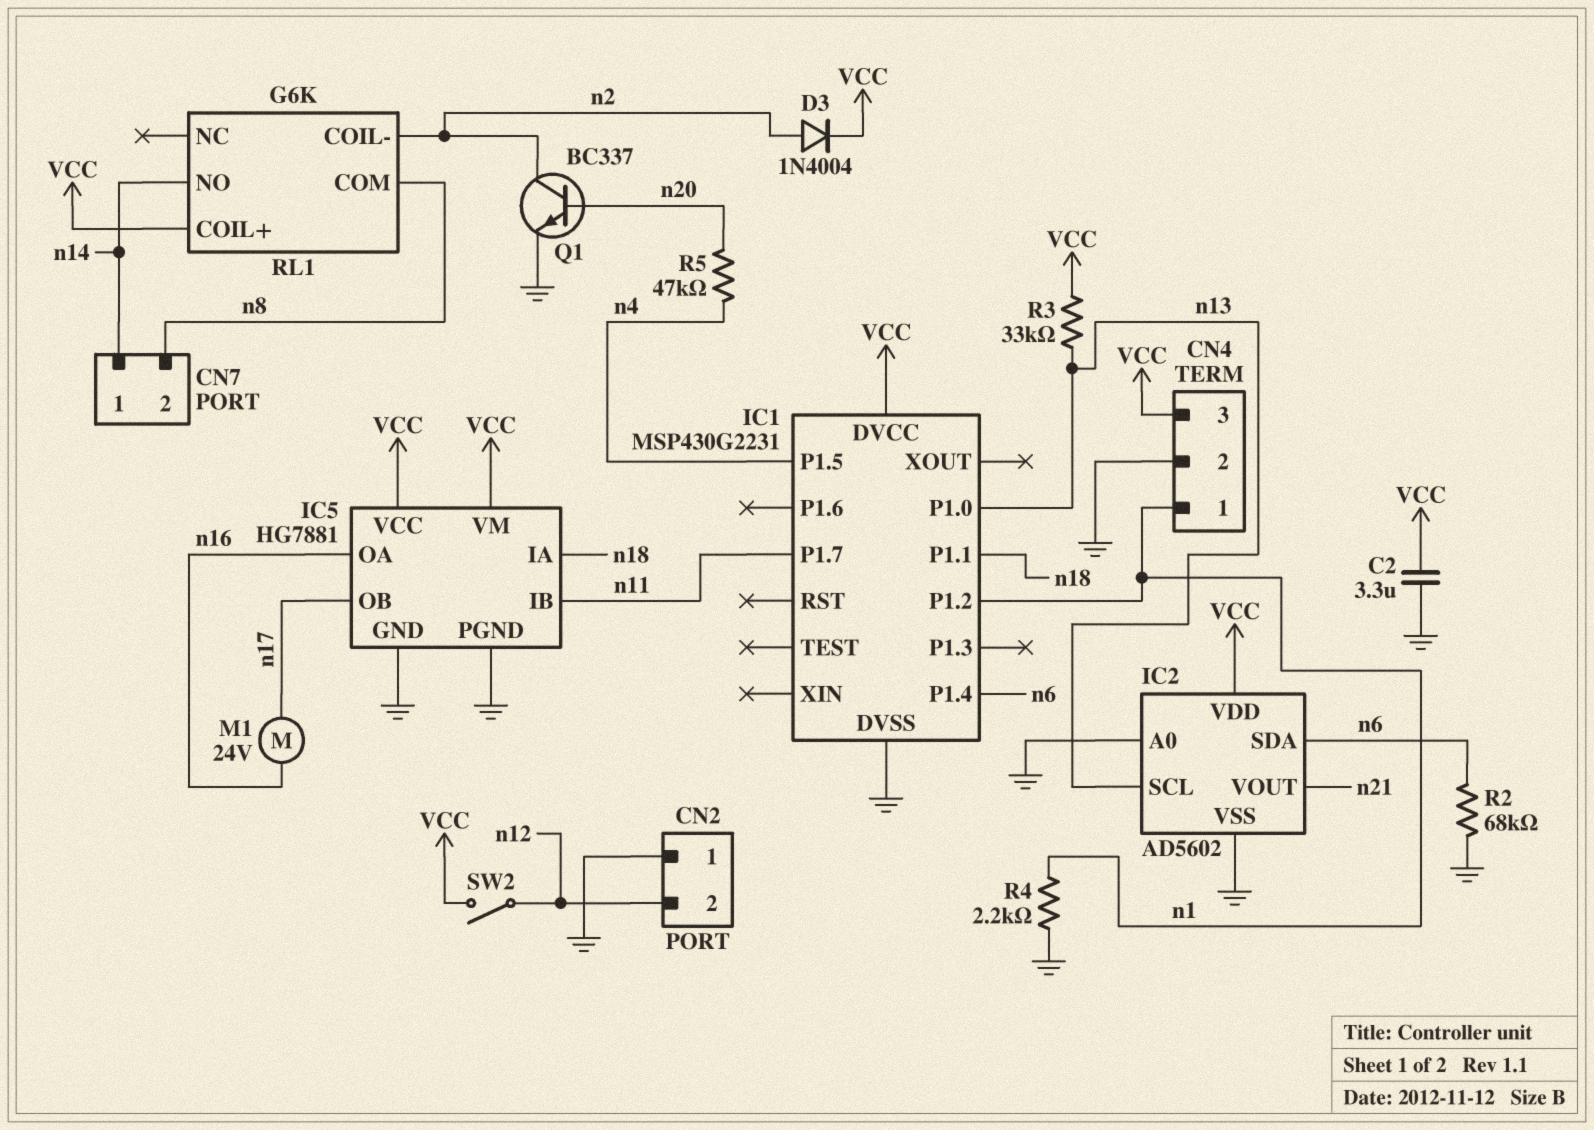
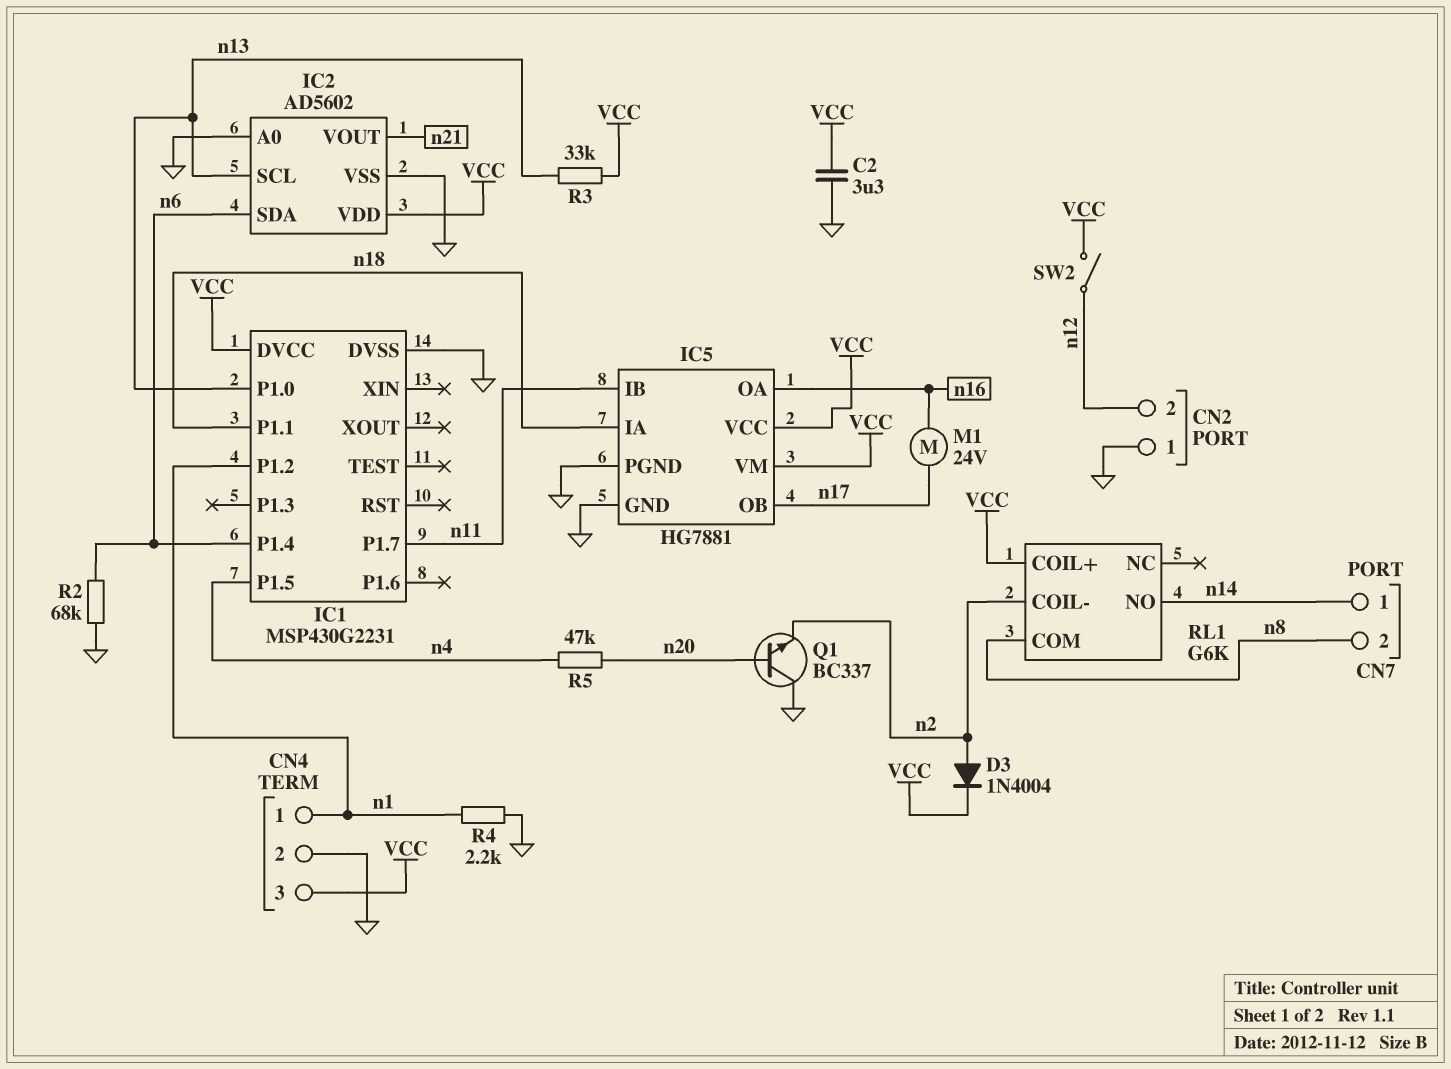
Q1: NPN BC337 (B n20, C n2, E GND) -> NPN BC337 (B n20, C GND, E n2)

